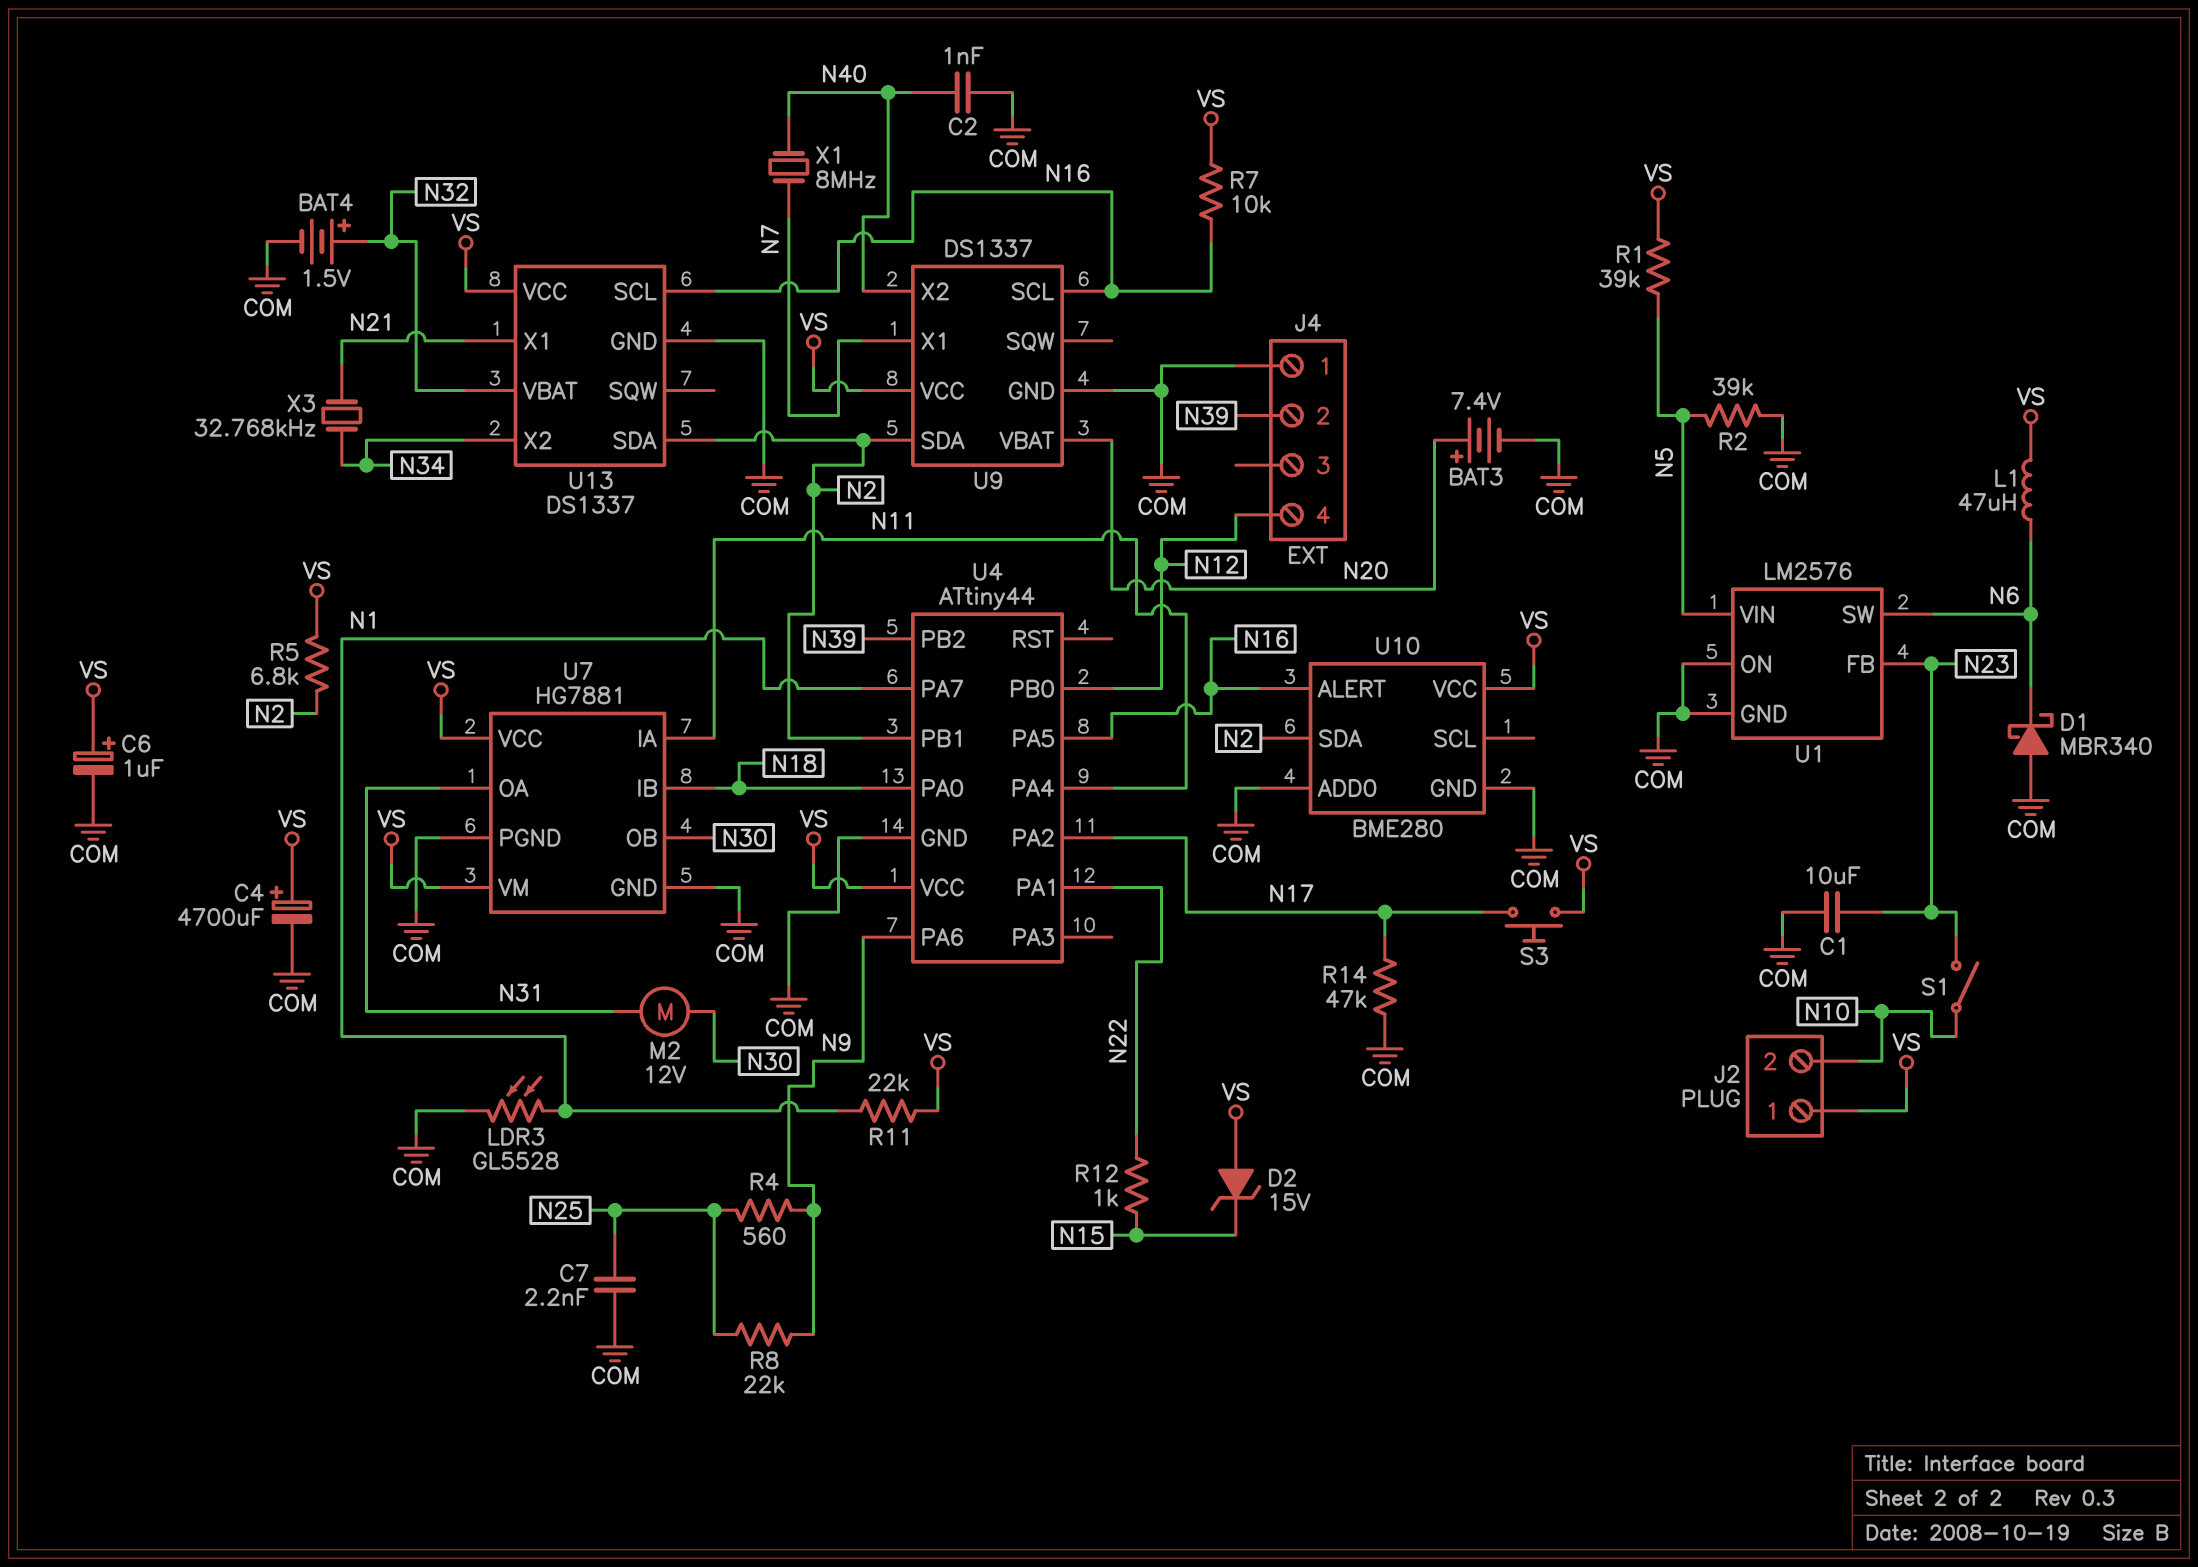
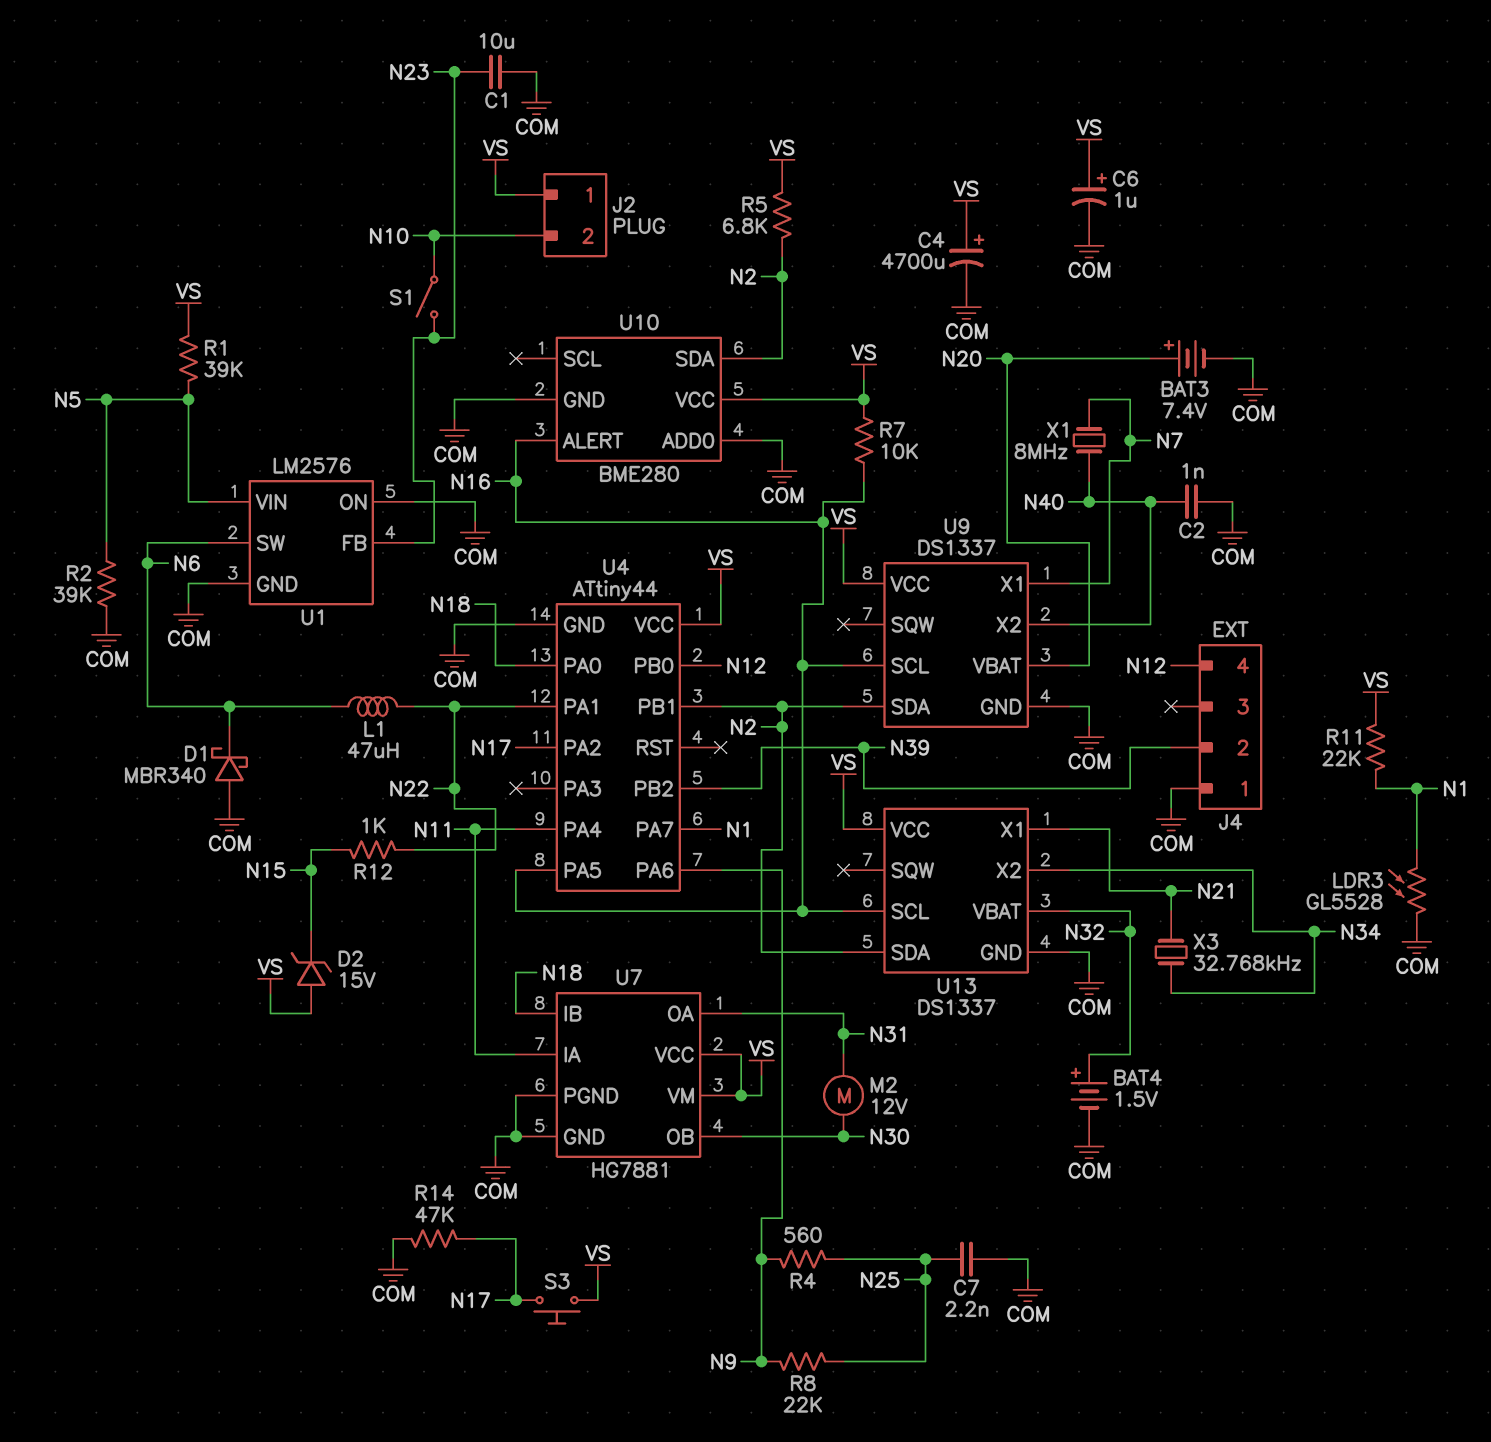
L1: 47uH (N6, VS) -> 47uH (N6, N22)

